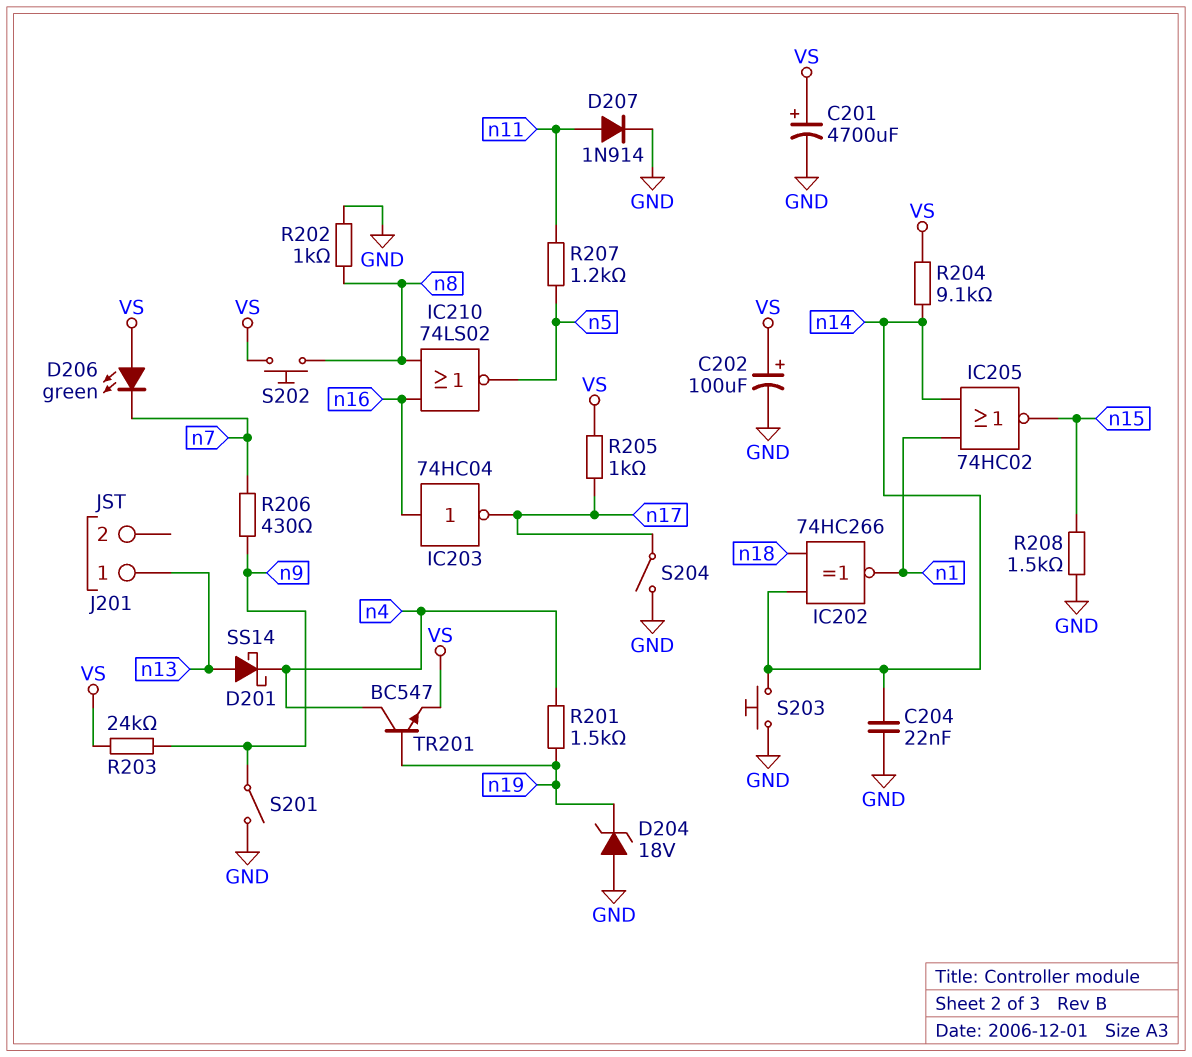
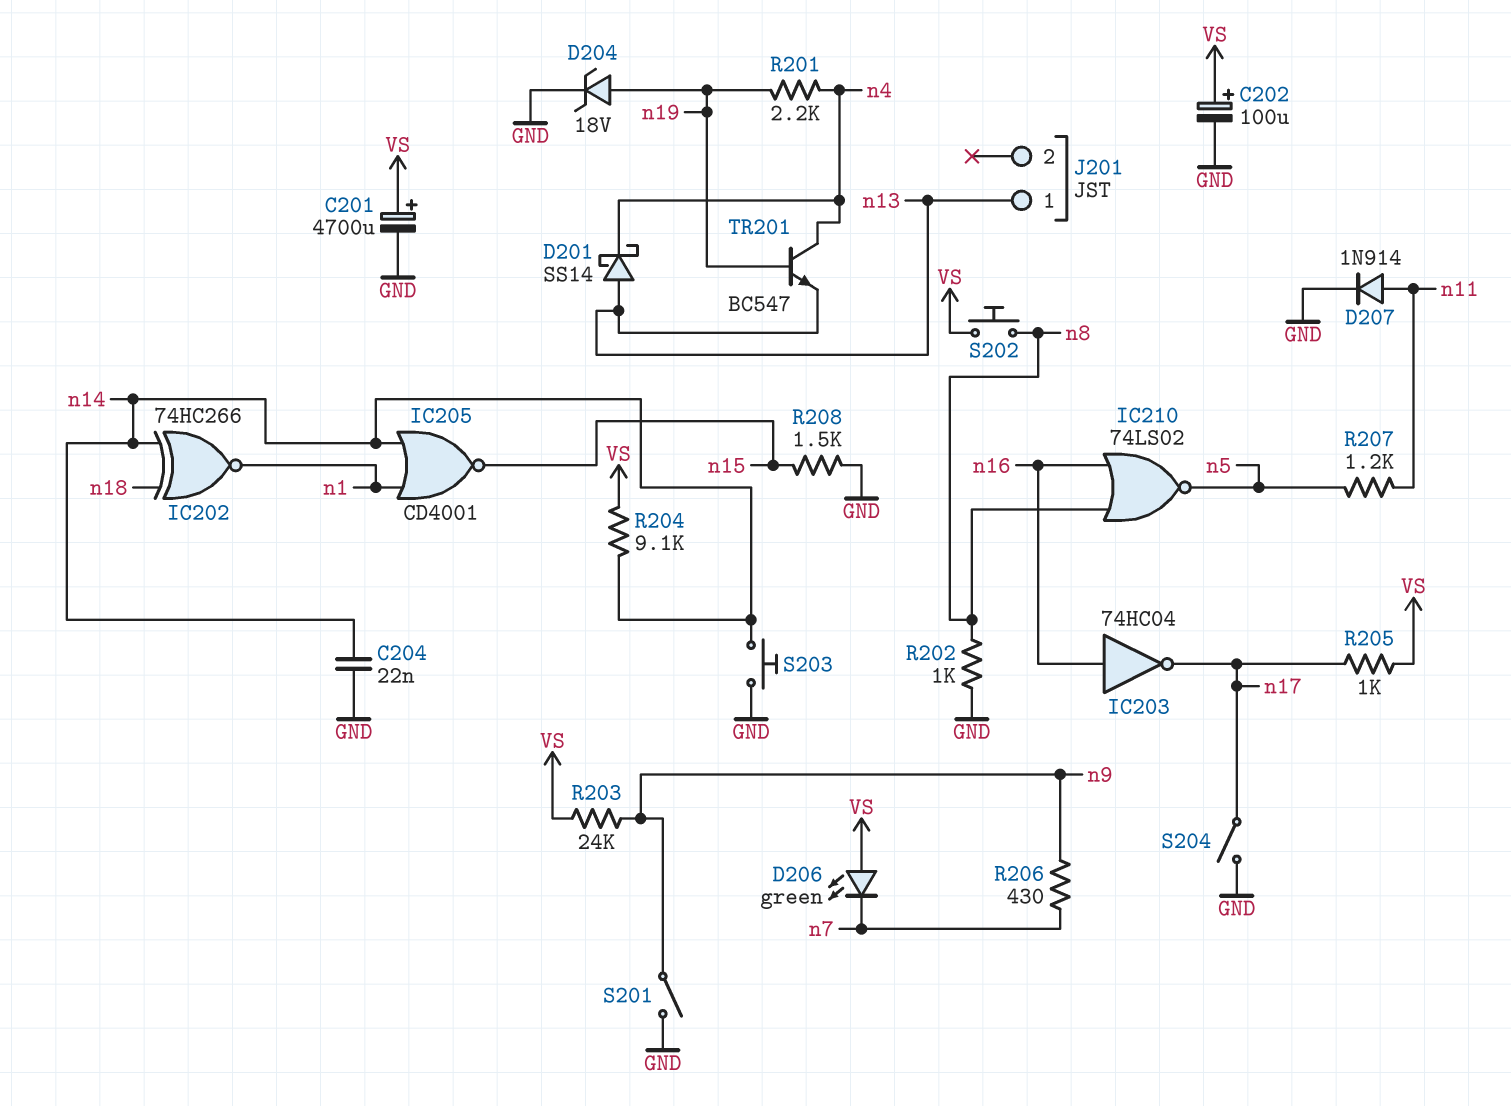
D204: zener 18V (A GND, K n19) -> zener 18V (A n19, K GND)
IC205: NOR 74HC02 (in n1, in n14, out n15) -> NOR CD4001 (in n1, in n14, out n15)
R201: 1.5k (n4, n19) -> 2.2k (n4, n19)
TR201: NPN BC547 (B n19, C n4, E VS) -> NPN BC547 (B n19, C n4, E n13)

